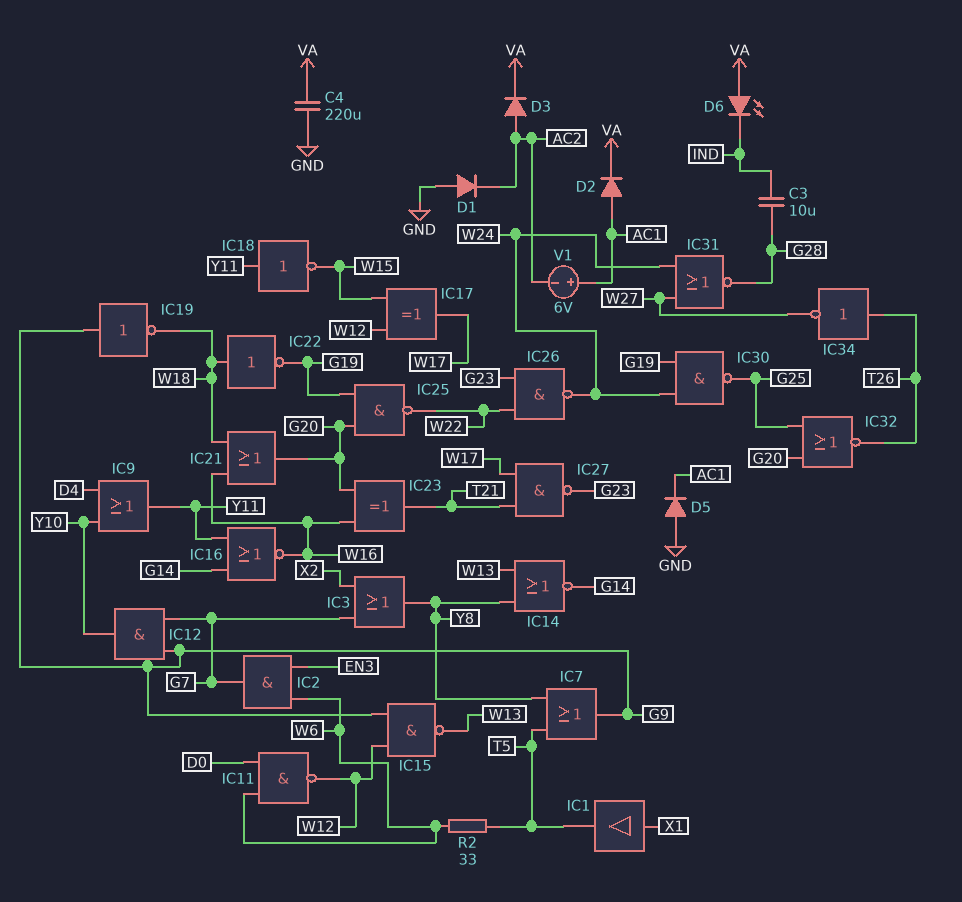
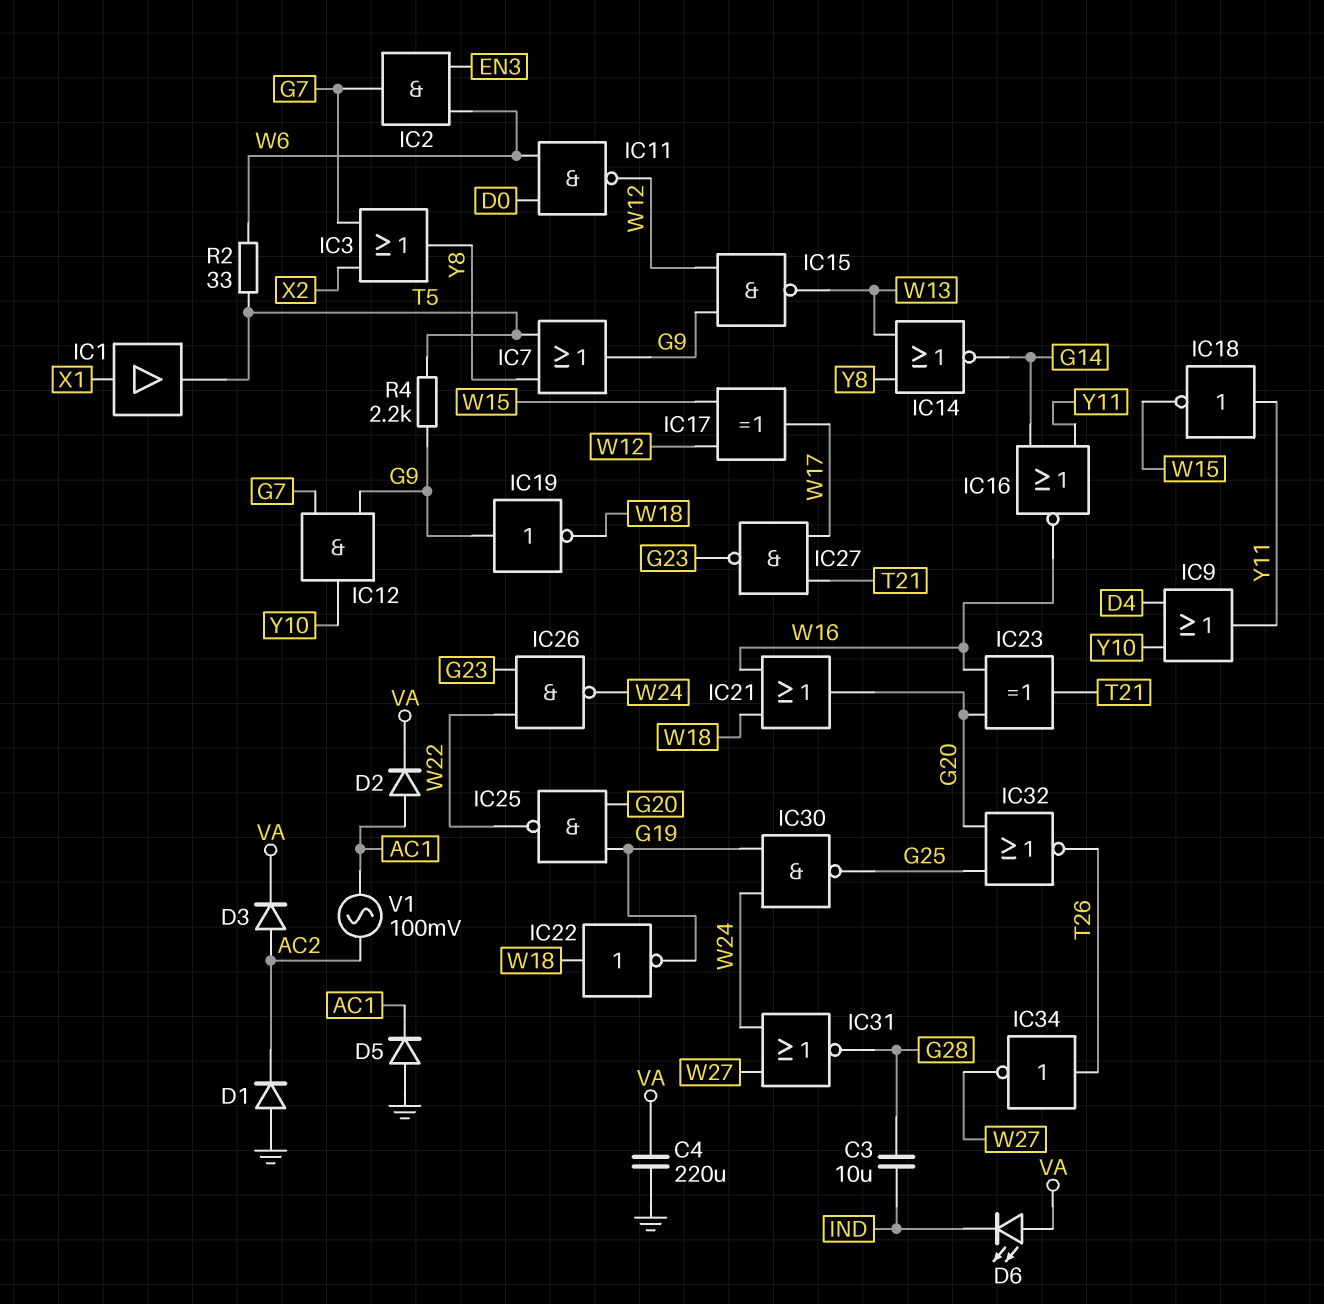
R4: none -> 2.2k (G9, T5)
V1: 6V (plus AC1, minus AC2) -> AC 100mV (AC1, AC2)

